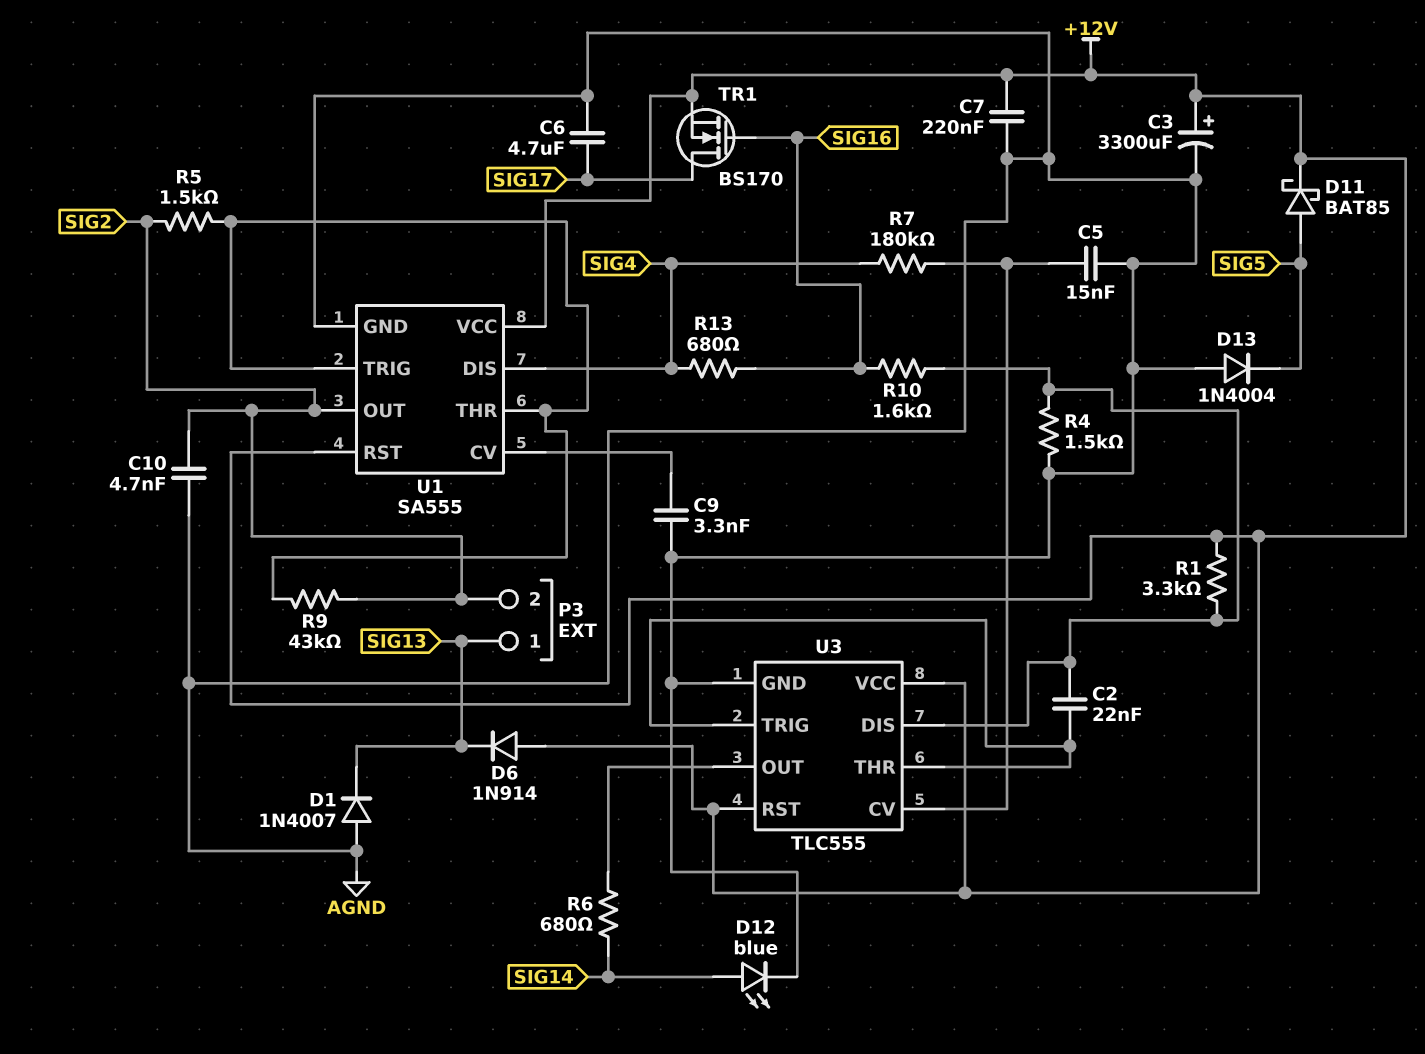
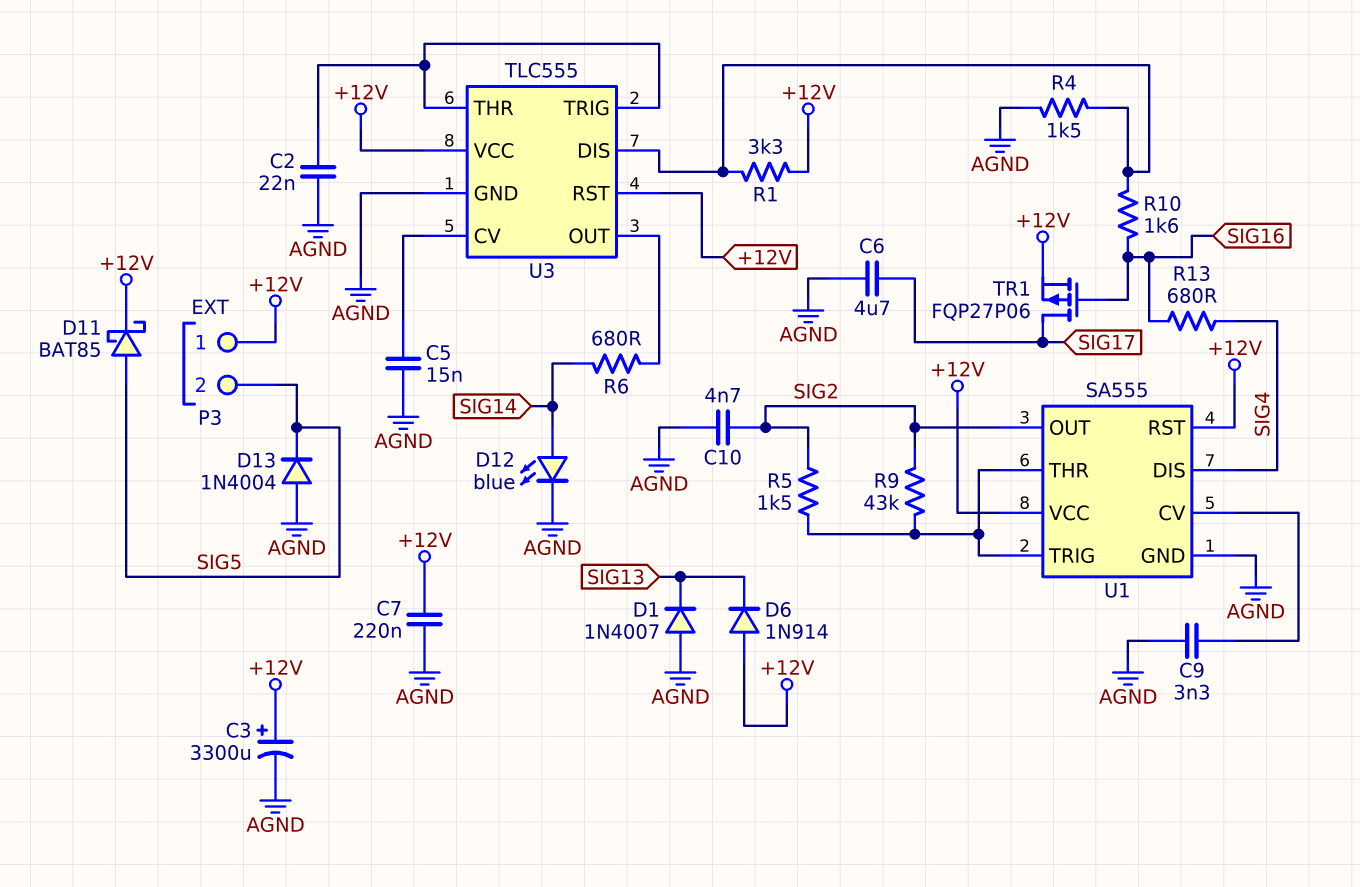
C2: 22nF (U3/DIS, U3/THR) -> 22nF (AGND, U3/THR)
P3 pin 1: SIG13 -> +12V
P3 pin 2: SIG2 -> SIG5
R7: 180k (SIG4, U3/CV) -> none
TR1: NMOS BS170 (G SIG16, D SIG17, S +12V) -> PMOS FQP27P06 (G SIG16, D SIG17, S +12V)

